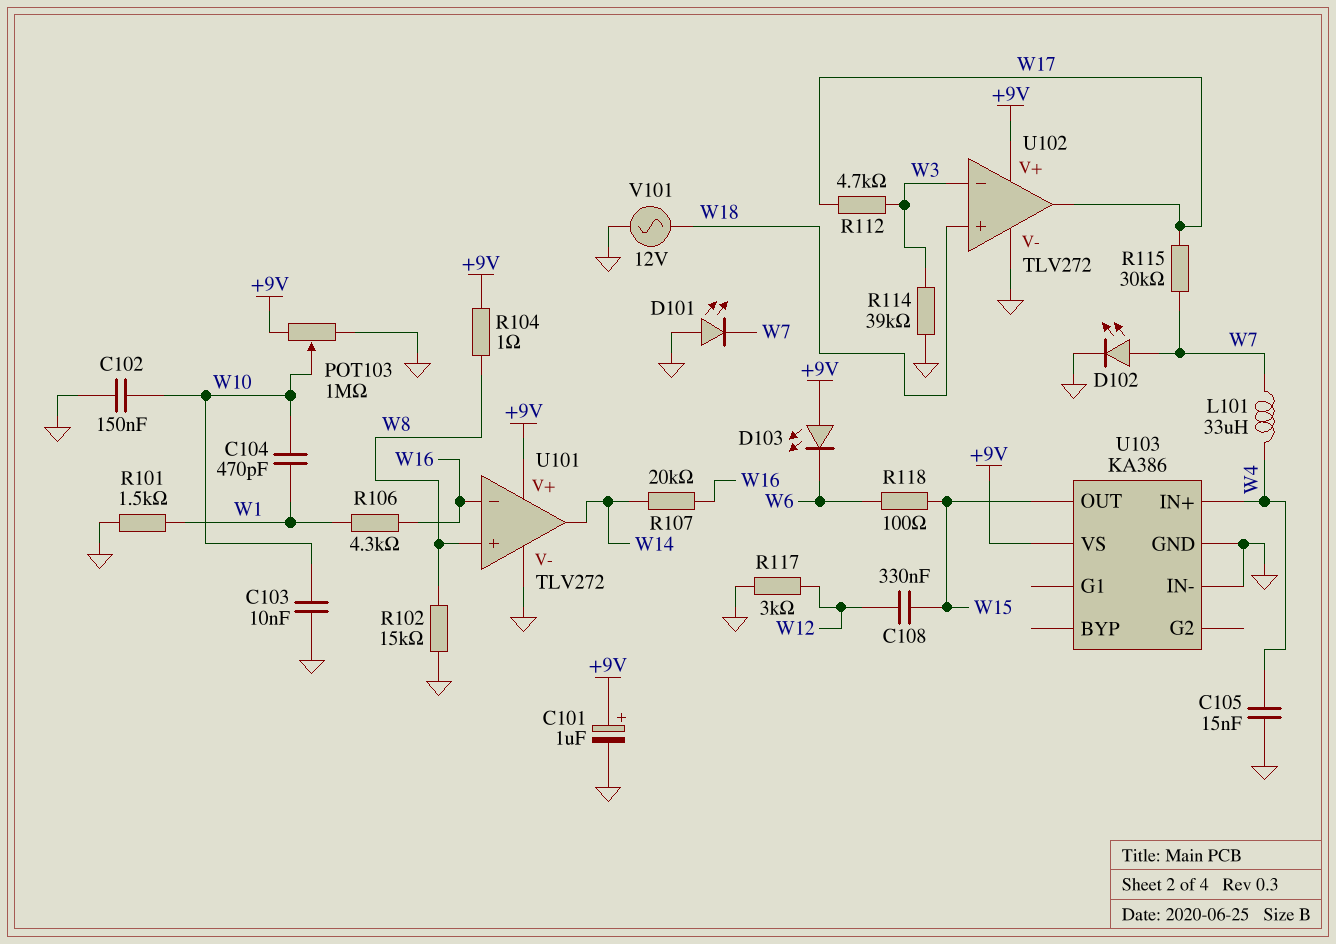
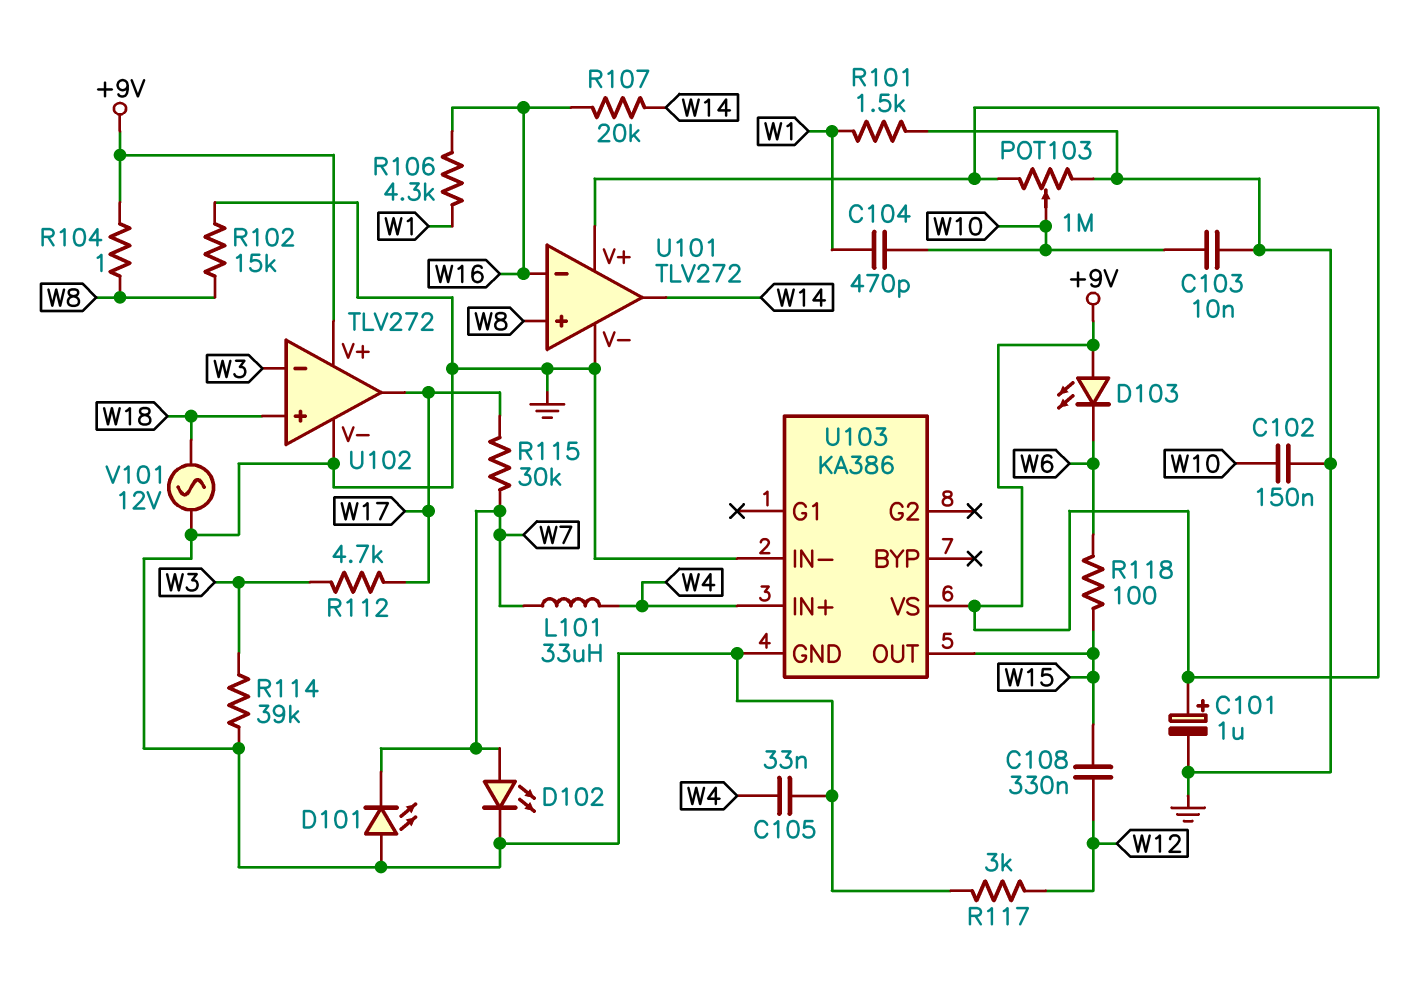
C105: 15nF (GND, W4) -> 33nF (GND, W4)

